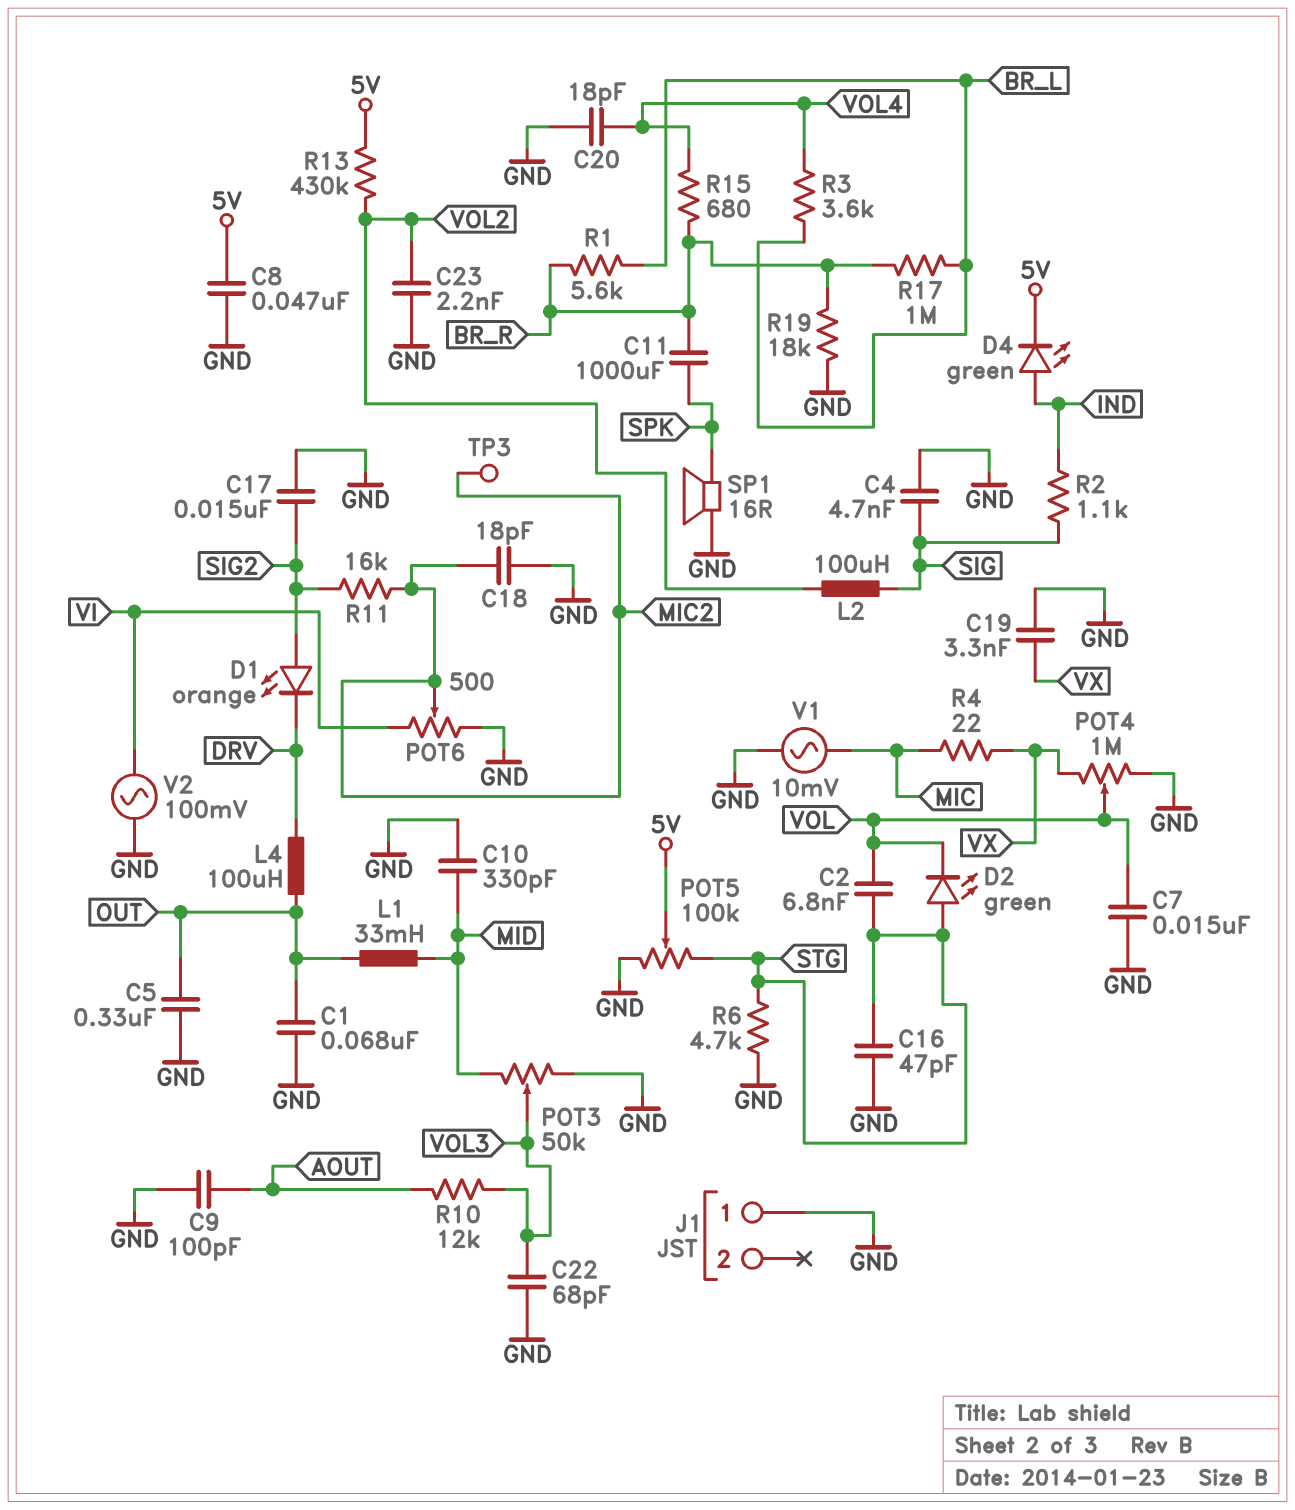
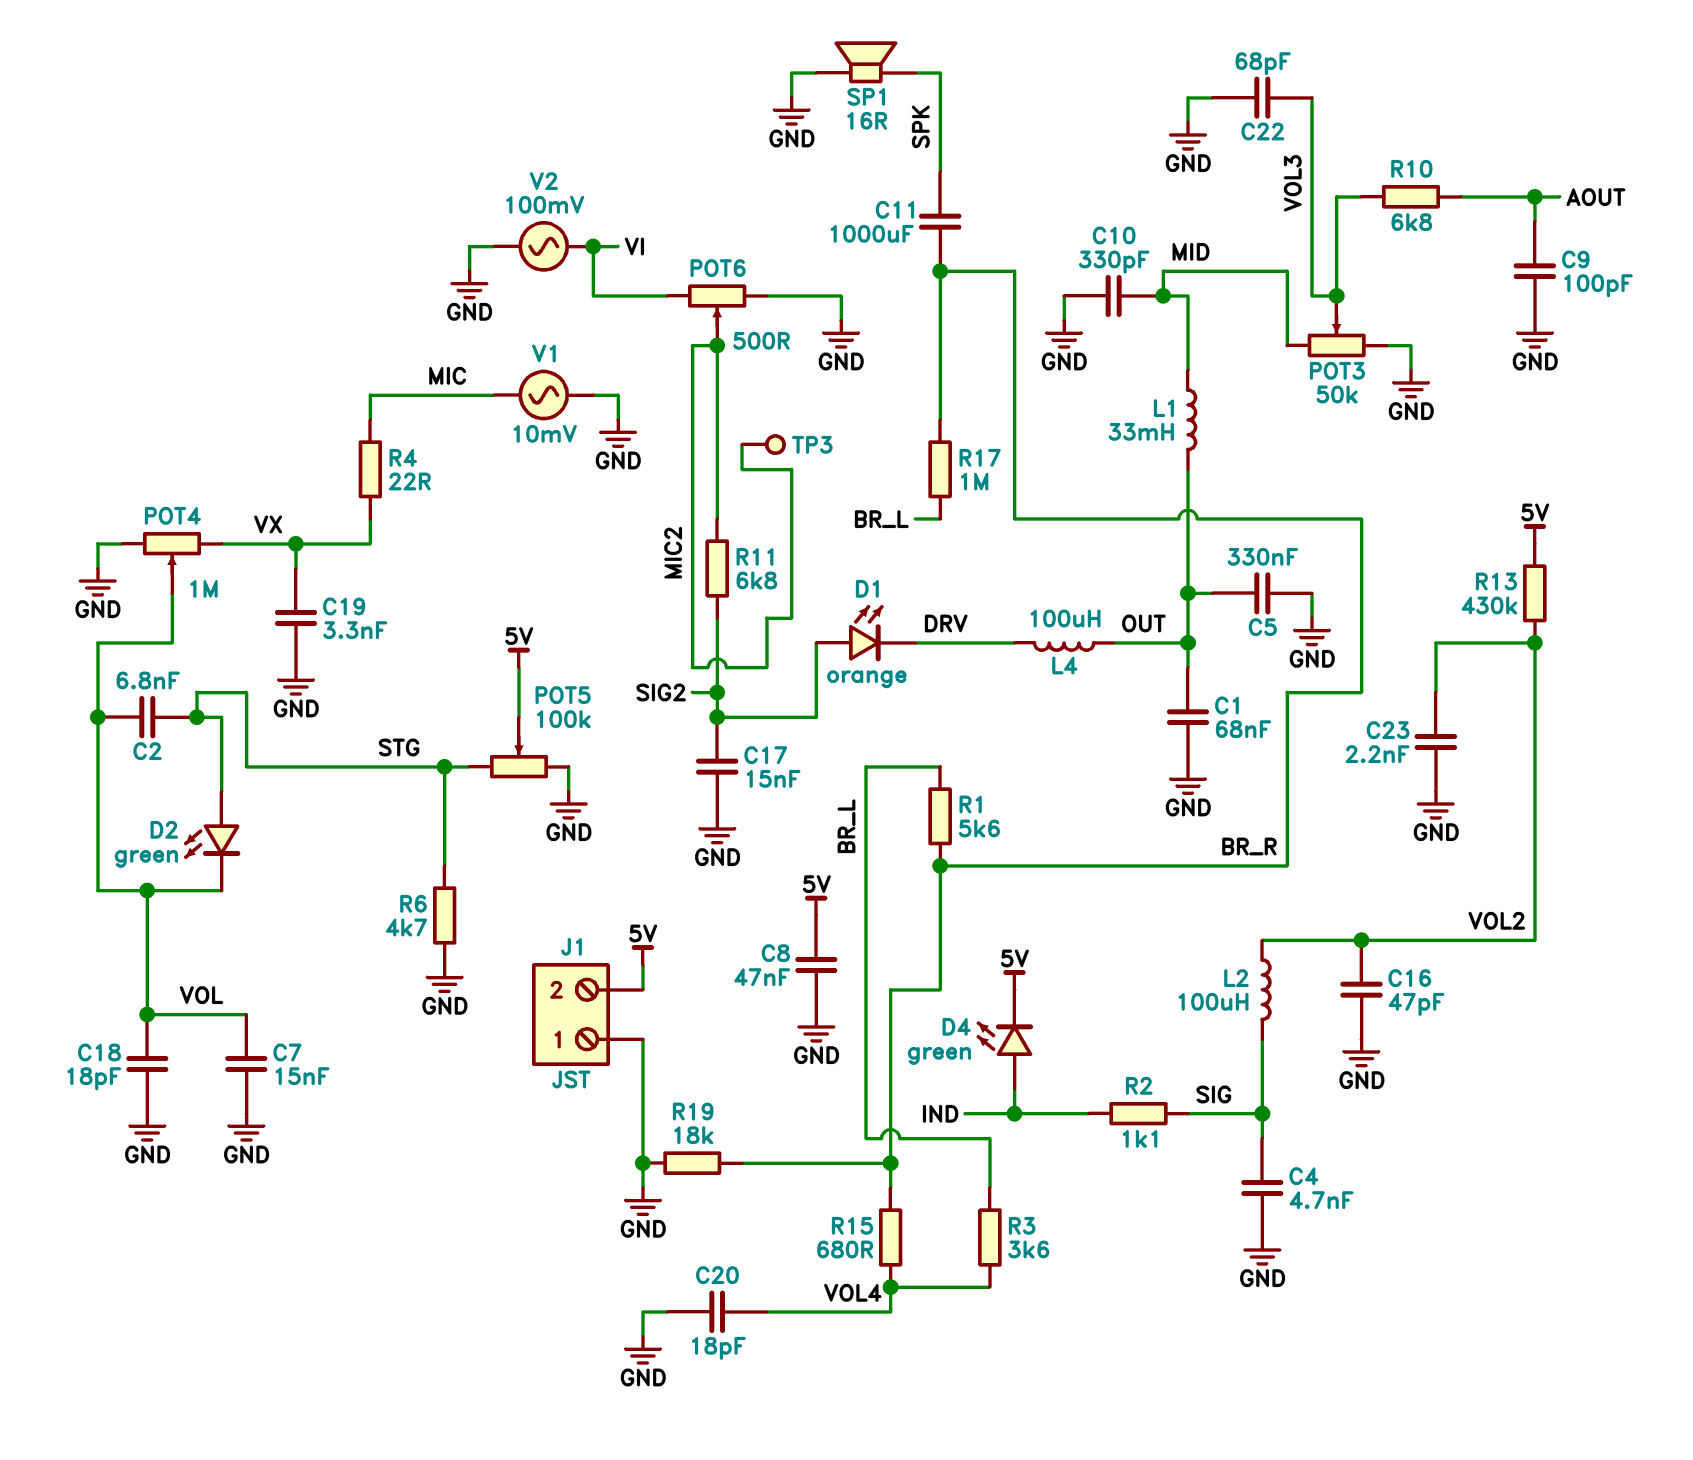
C16: 47pF (GND, STG) -> 47pF (GND, VOL2)
C18: 18pF (GND, MIC2) -> 18pF (GND, VOL)
J1 pin 2: none -> 5V
R10: 12k (AOUT, VOL3) -> 6.8k (AOUT, VOL3)
R11: 16k (MIC2, SIG2) -> 6.8k (MIC2, SIG2)

